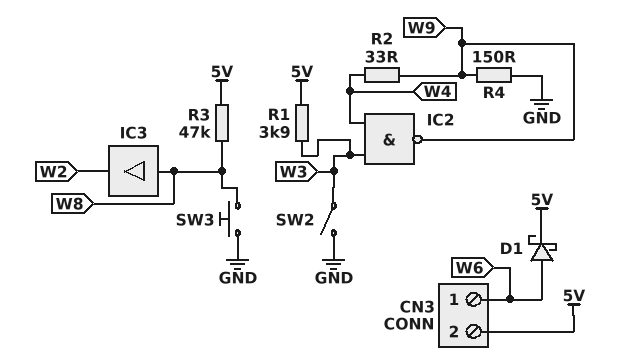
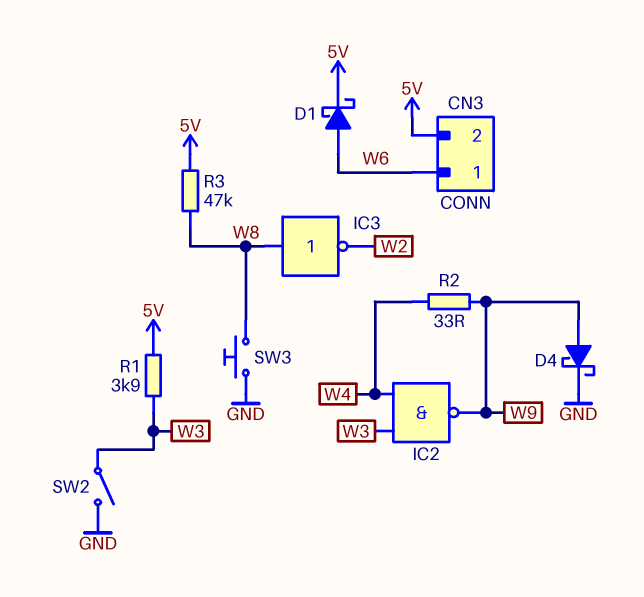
D4: none -> schottky (A W9, K GND)
IC3: buffer (in W8, out W2) -> NOT (in W8, out W2)
R4: 150 (GND, W9) -> none

